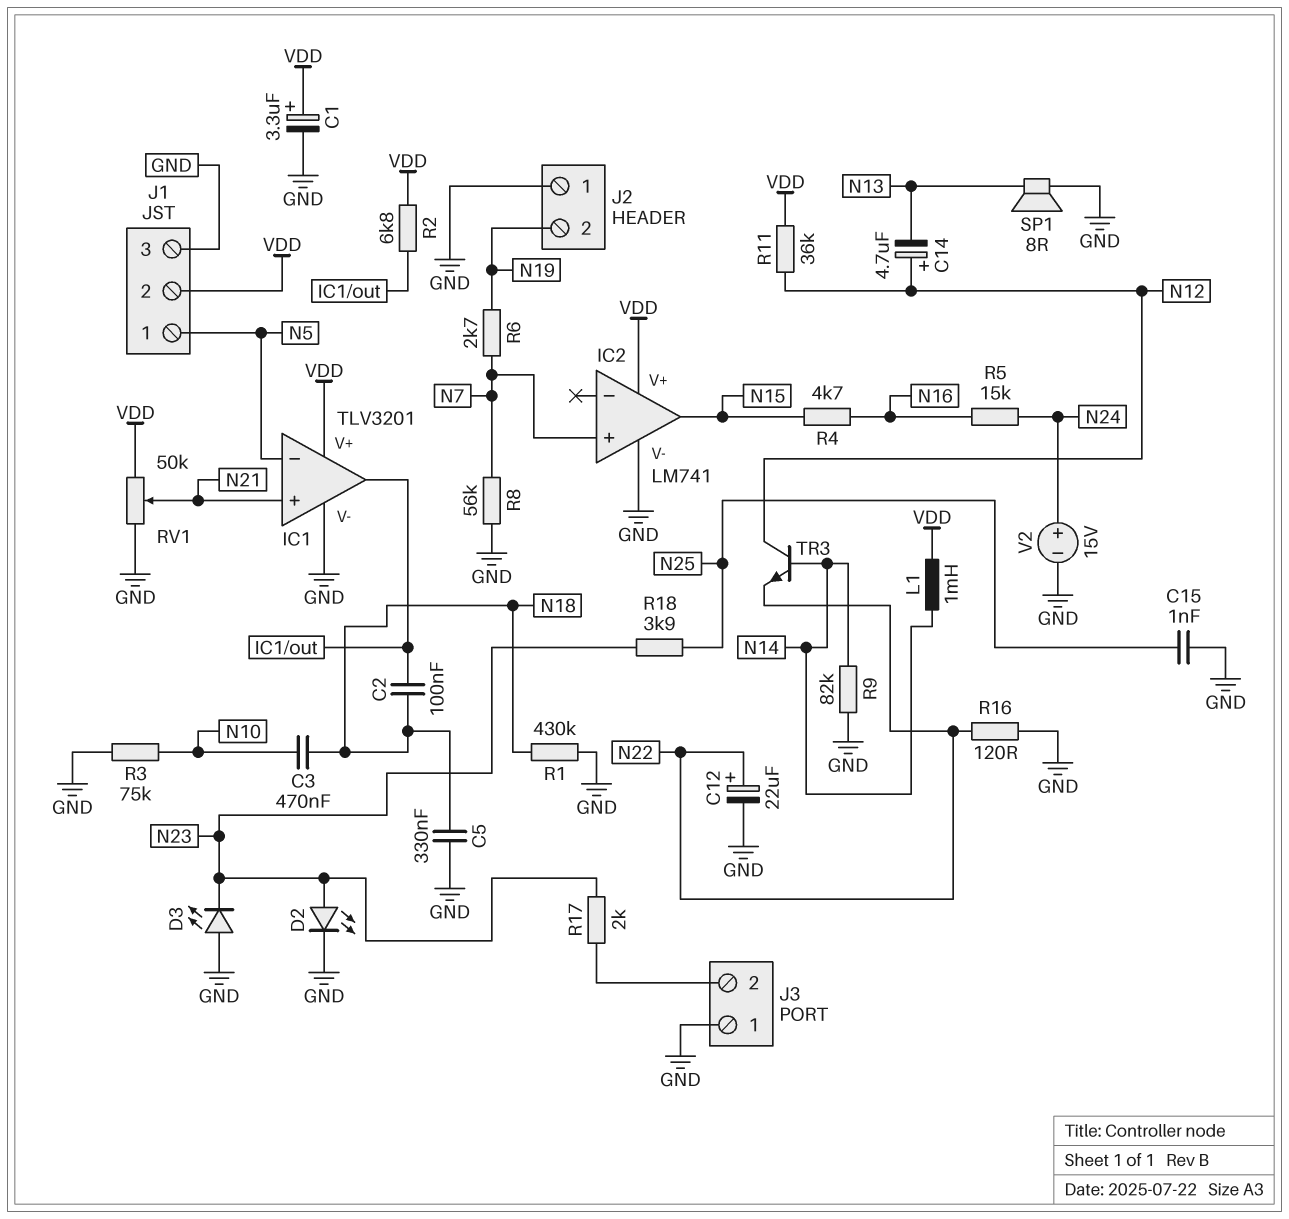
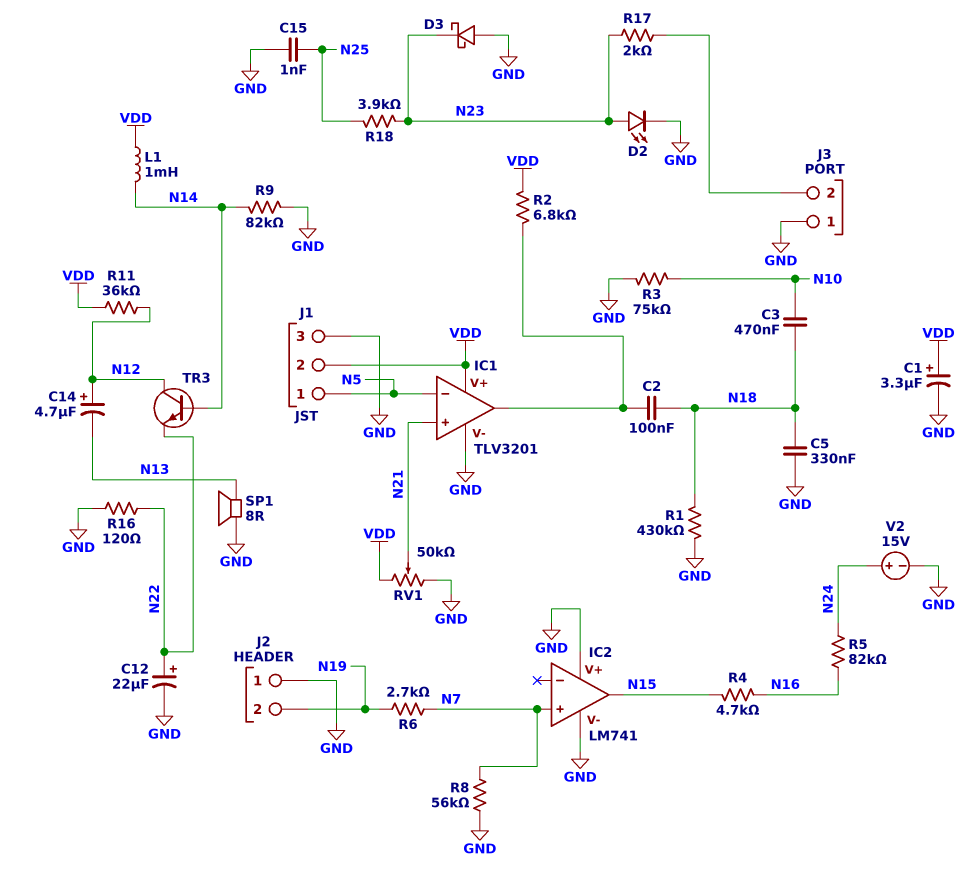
D3: LED (A GND, K N23) -> schottky (A GND, K N23)
IC2 pin V+: VDD -> GND
R5: 15k (N16, N24) -> 82k (N16, N24)

